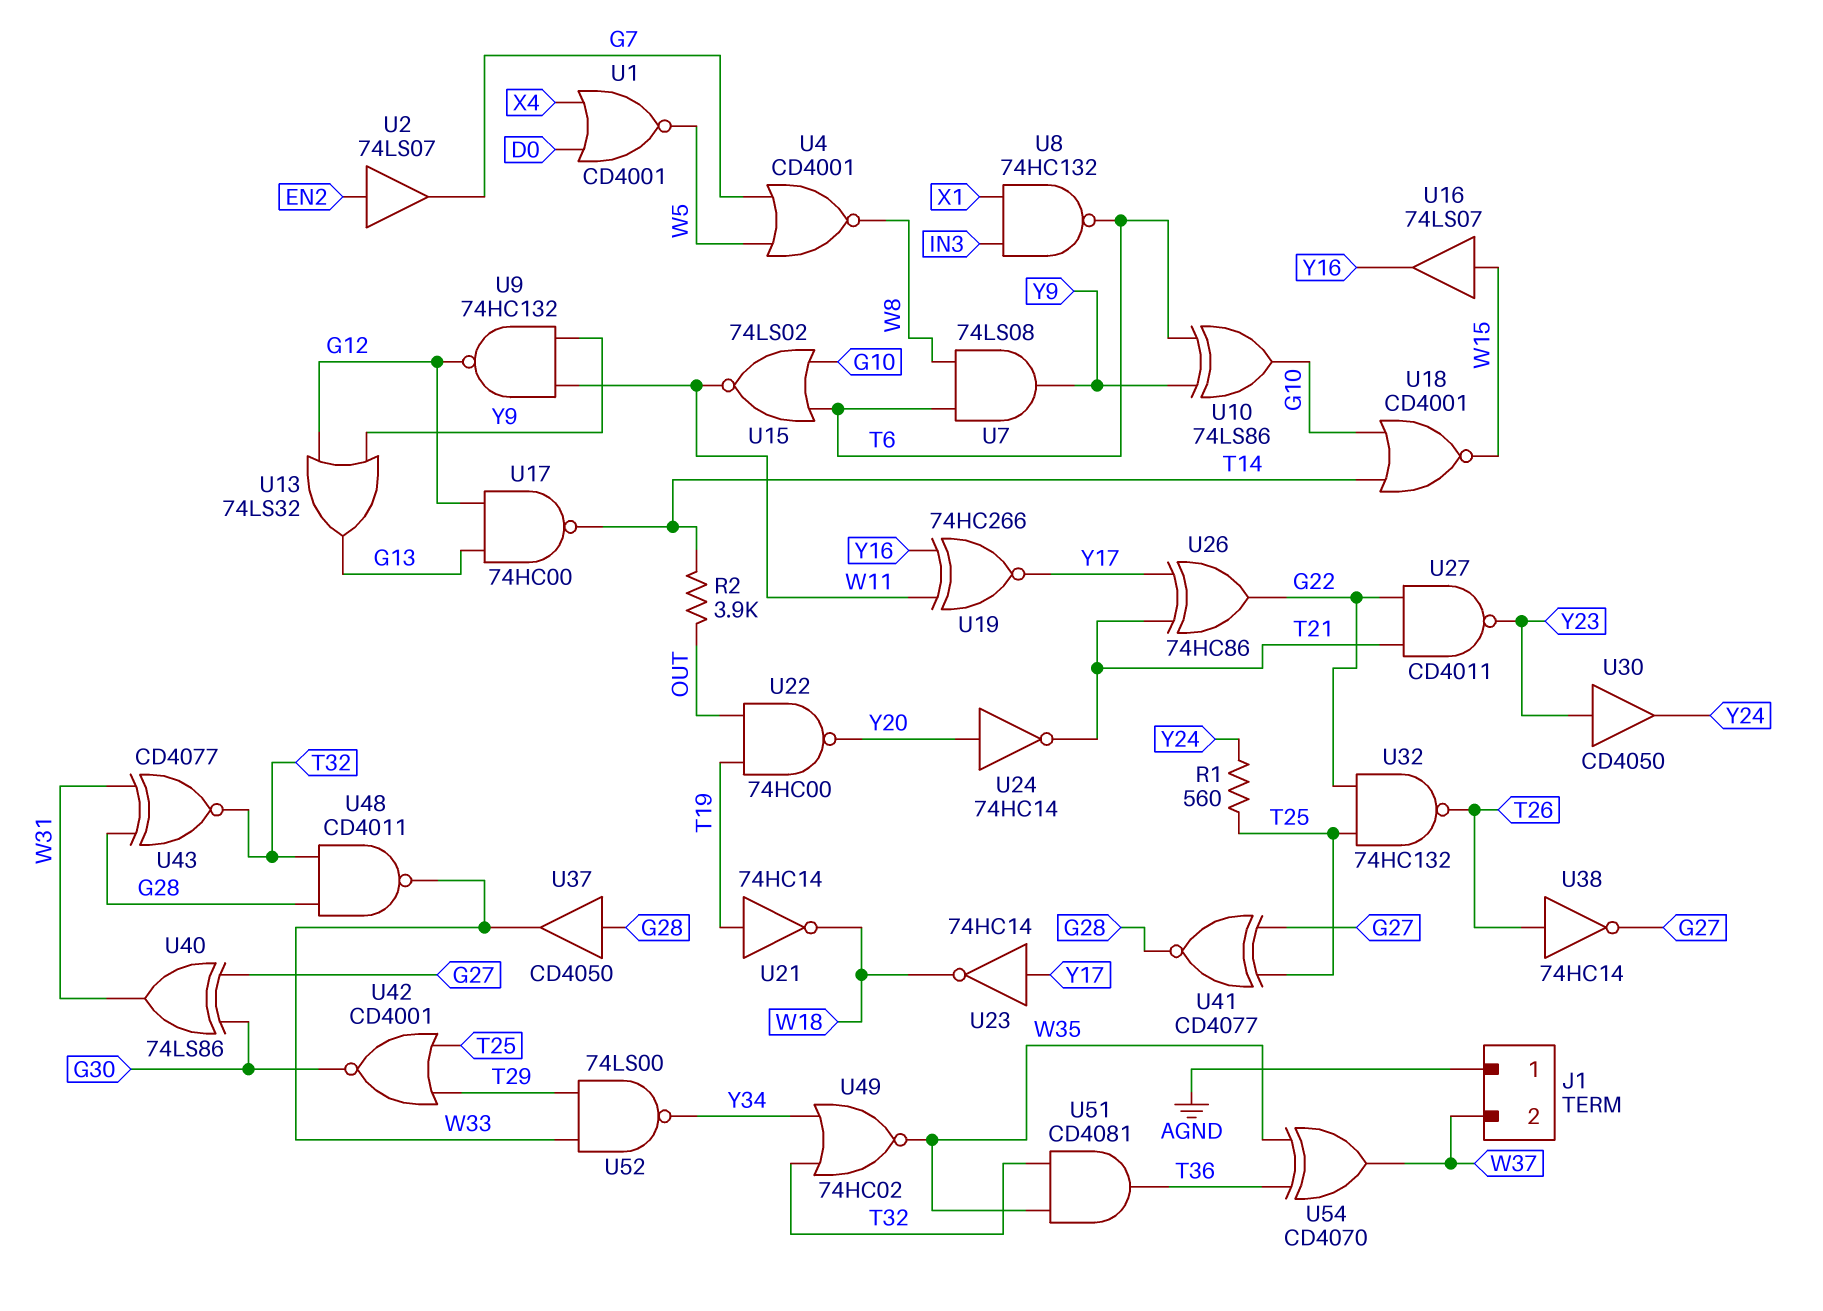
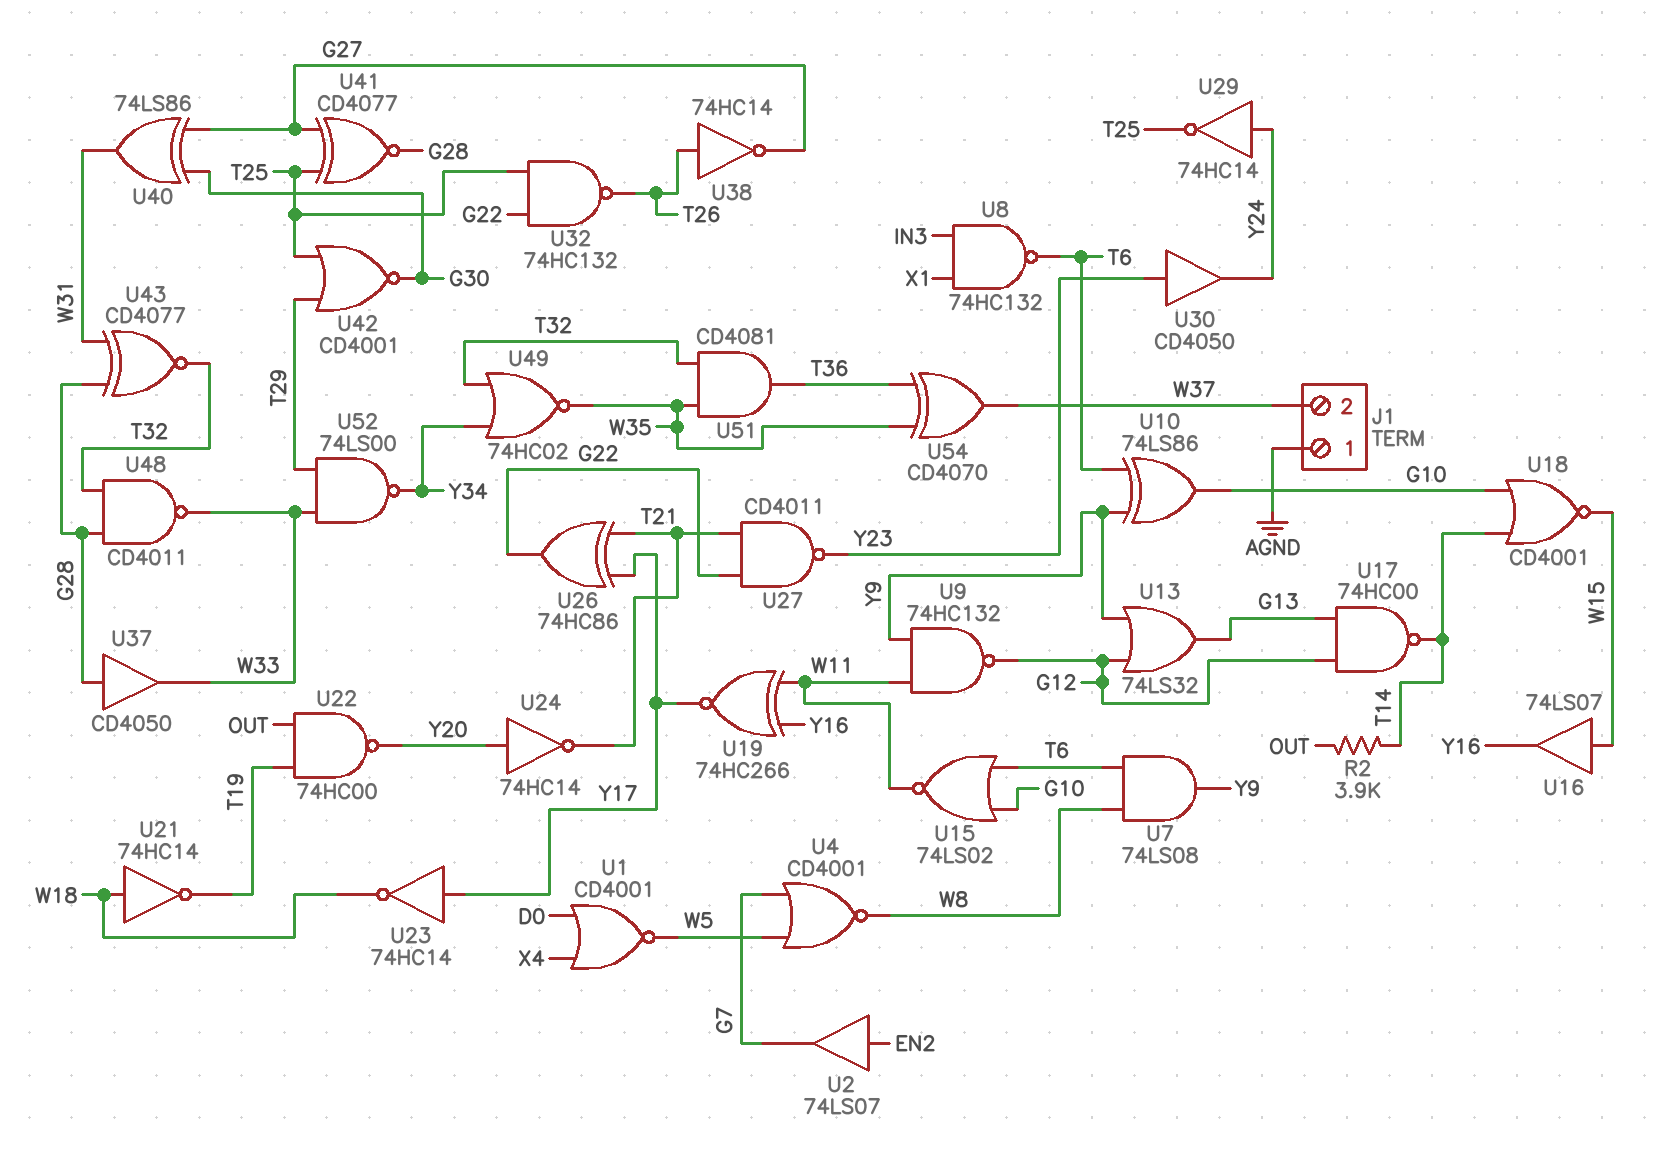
R1: 560 (T25, Y24) -> none
U21: NOT 74HC14 (in T19, out W18) -> NOT 74HC14 (in W18, out T19)
U29: none -> NOT 74HC14 (in Y24, out T25)

